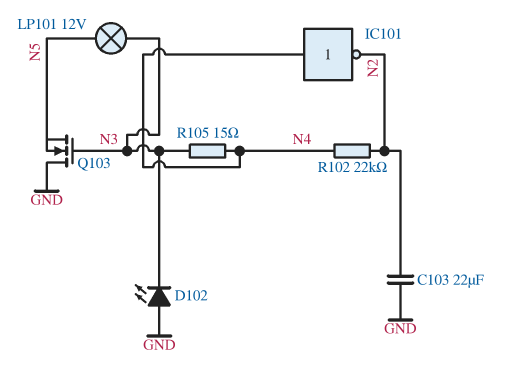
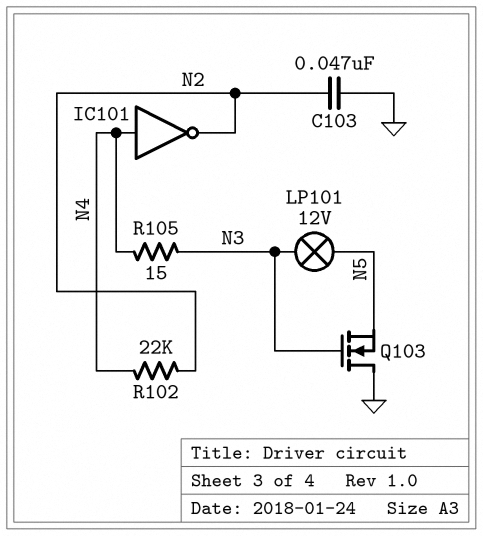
C103: 22uF (GND, N2) -> 47nF (GND, N2)
D102: LED (A GND, K N3) -> none

